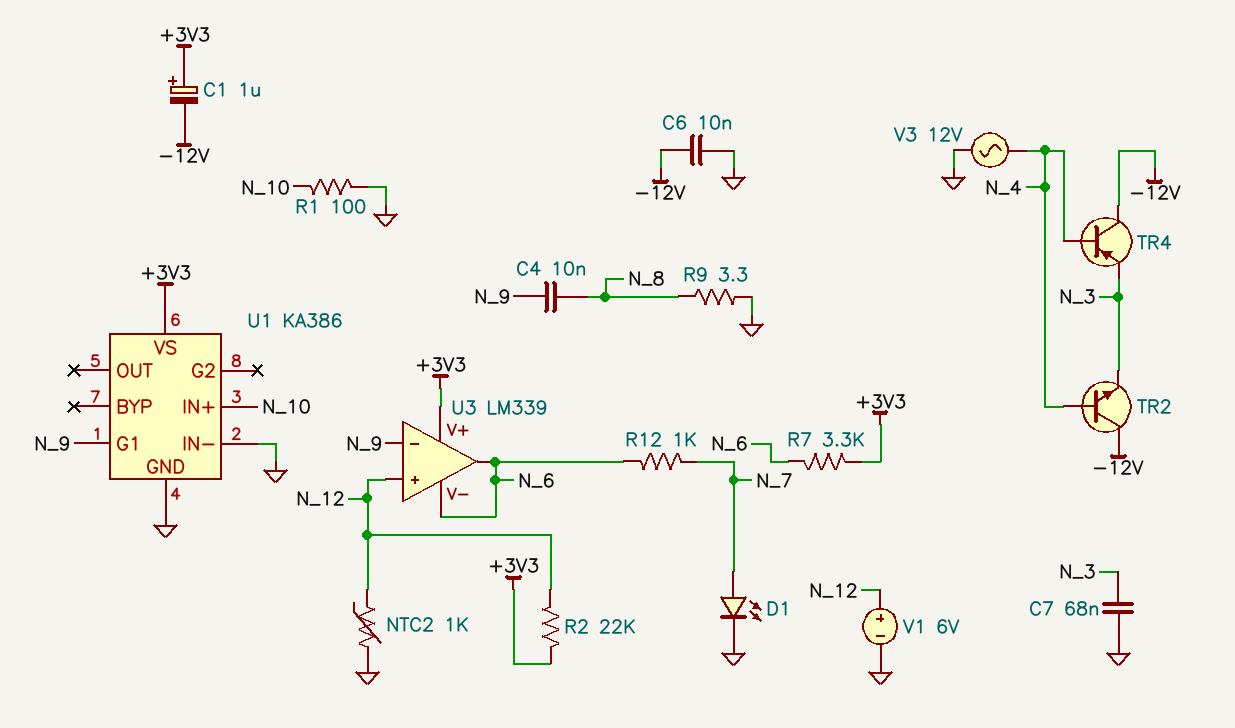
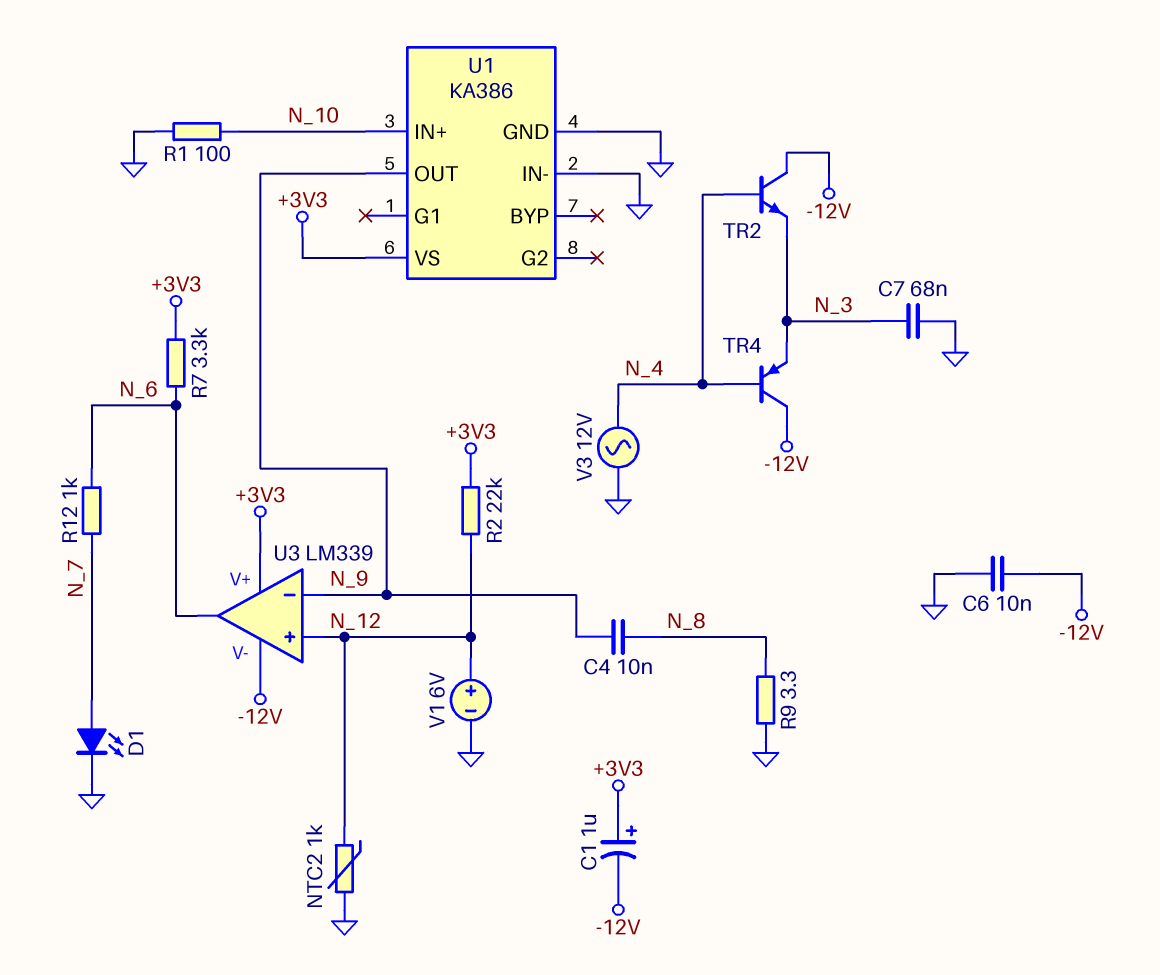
U1 pin G1: N_9 -> none
U1 pin OUT: none -> N_9
U3 pin V-: N_6 -> -12V

